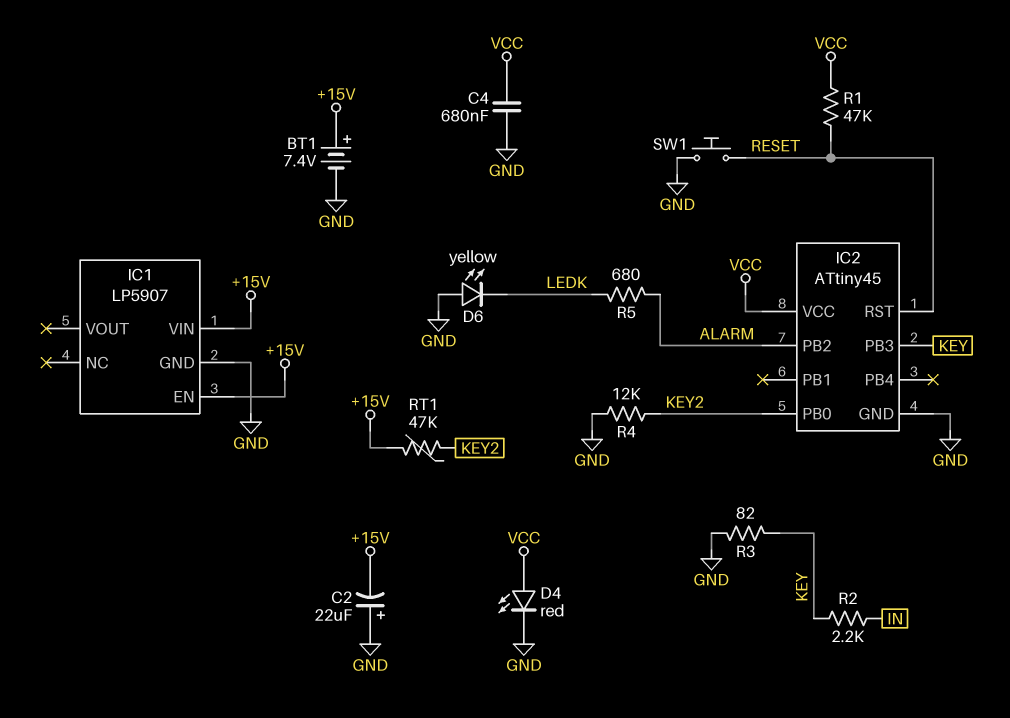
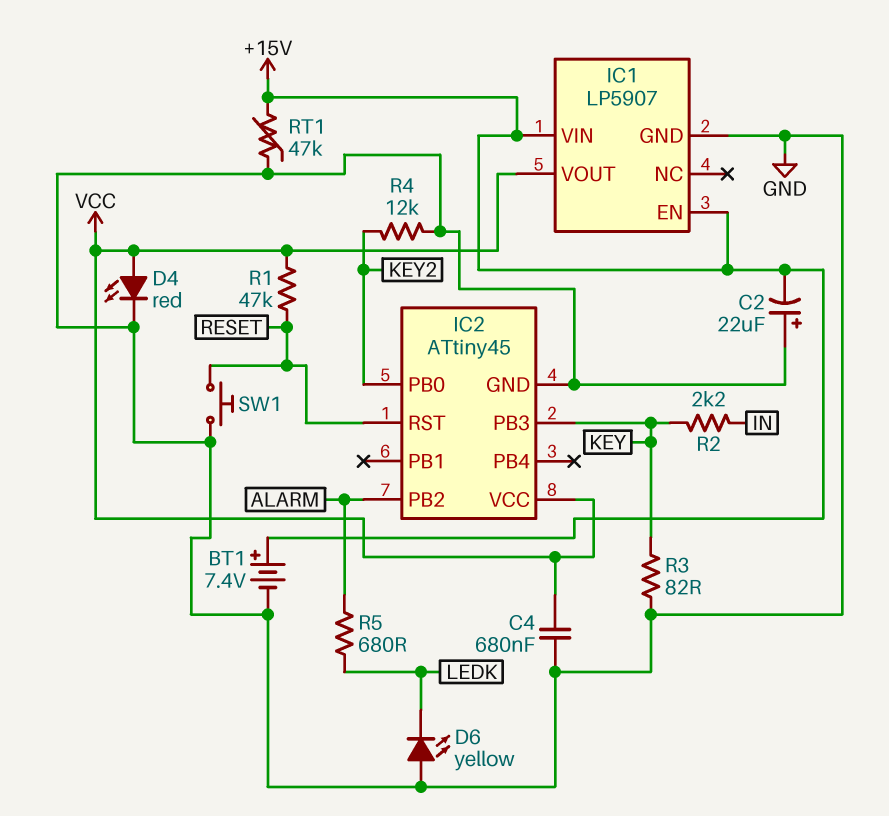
IC1 pin VOUT: none -> VCC
RT1: 47k (+15V, KEY2) -> 47k (+15V, GND)

